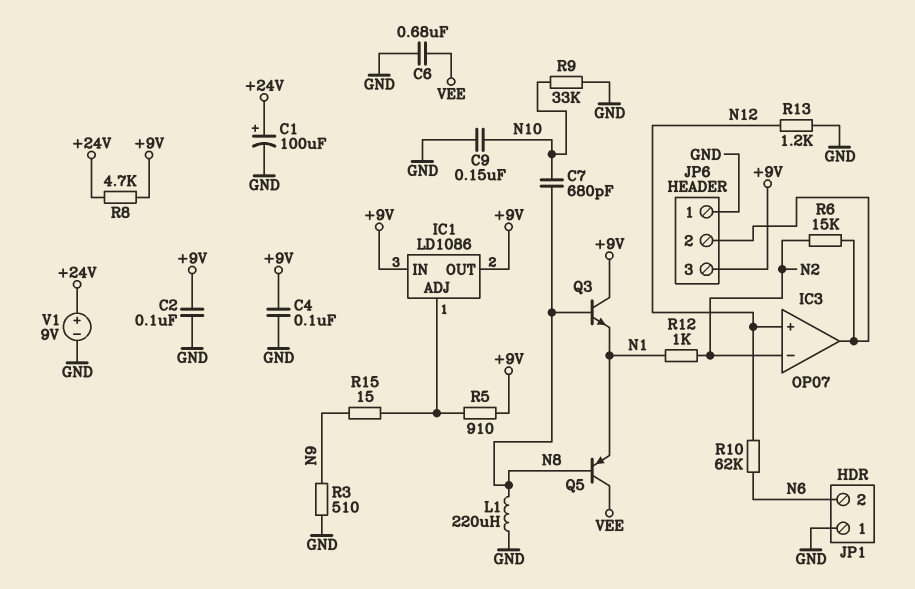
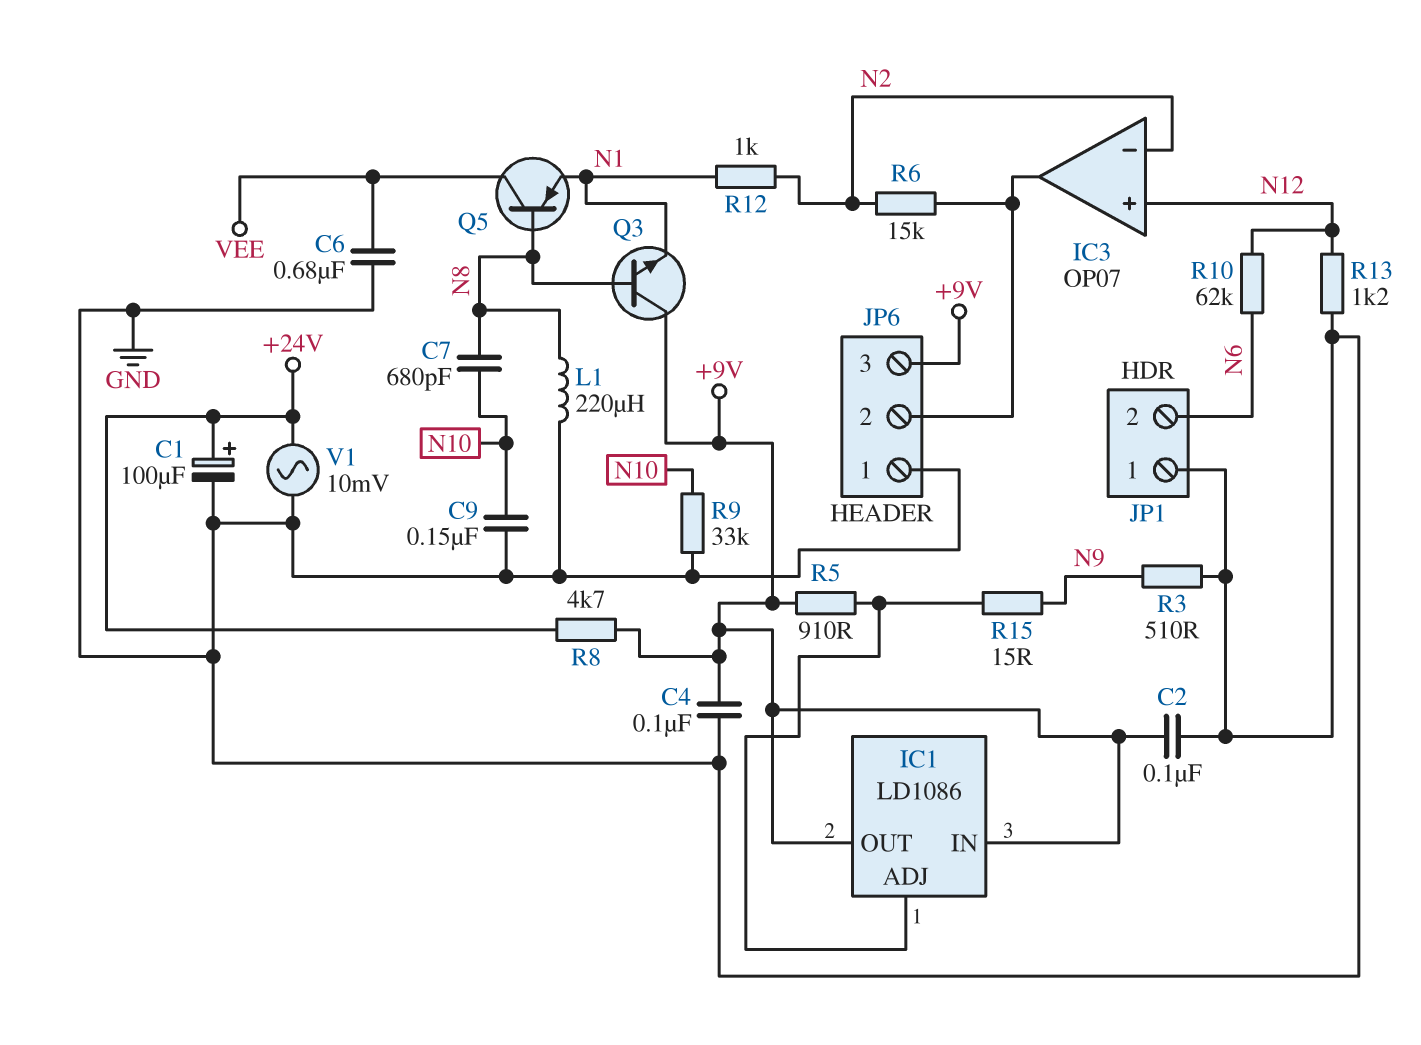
V1: 9V (plus +24V, minus GND) -> AC 10mV (+24V, GND)

